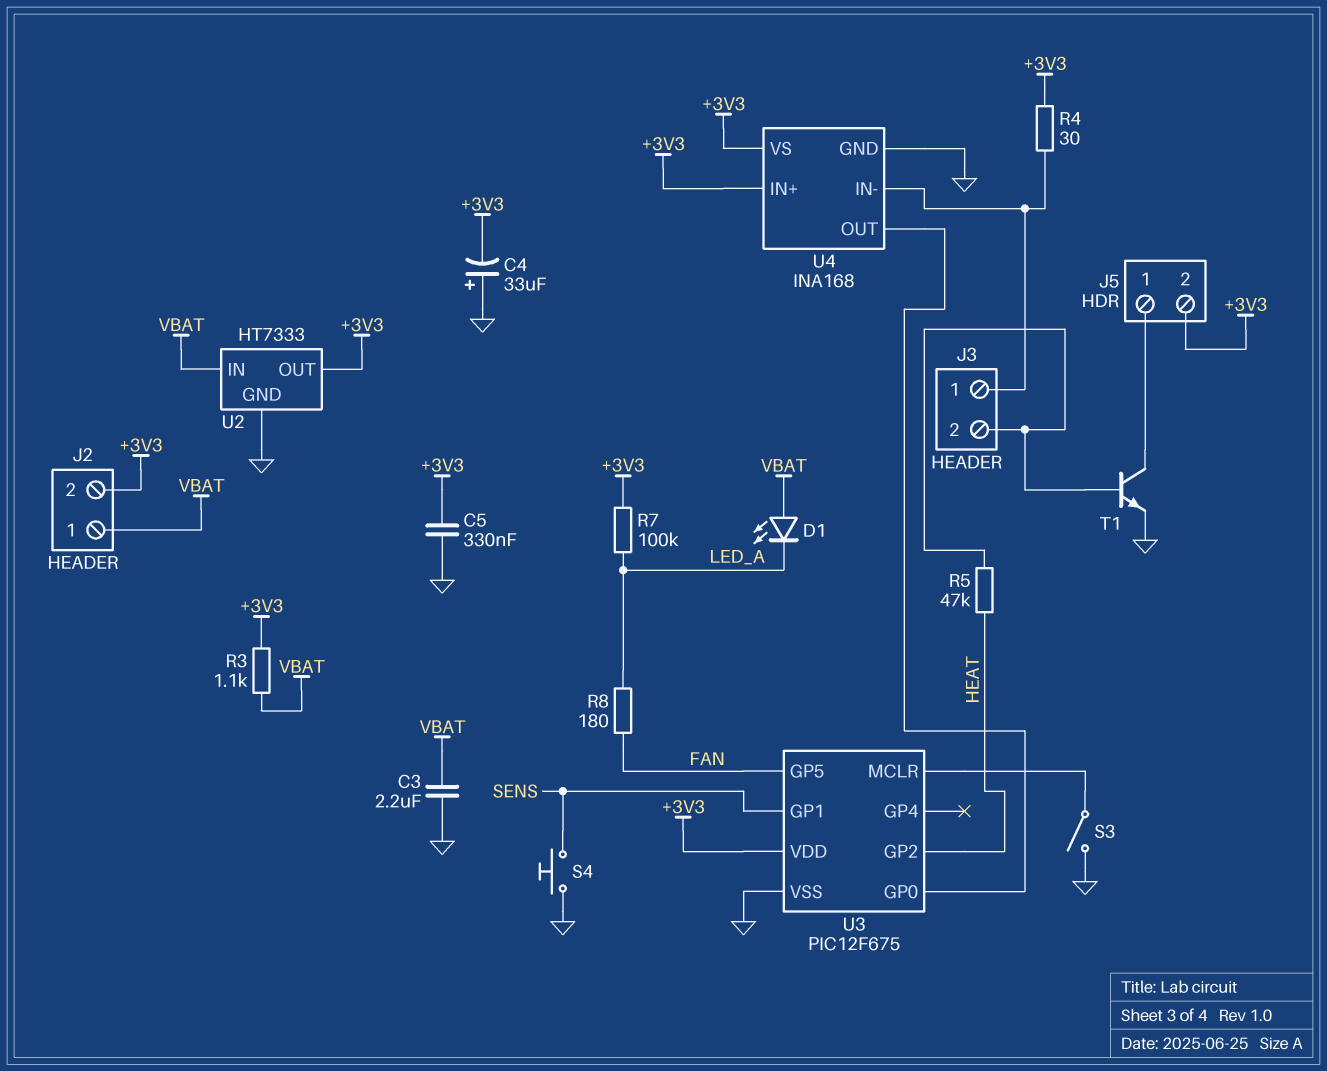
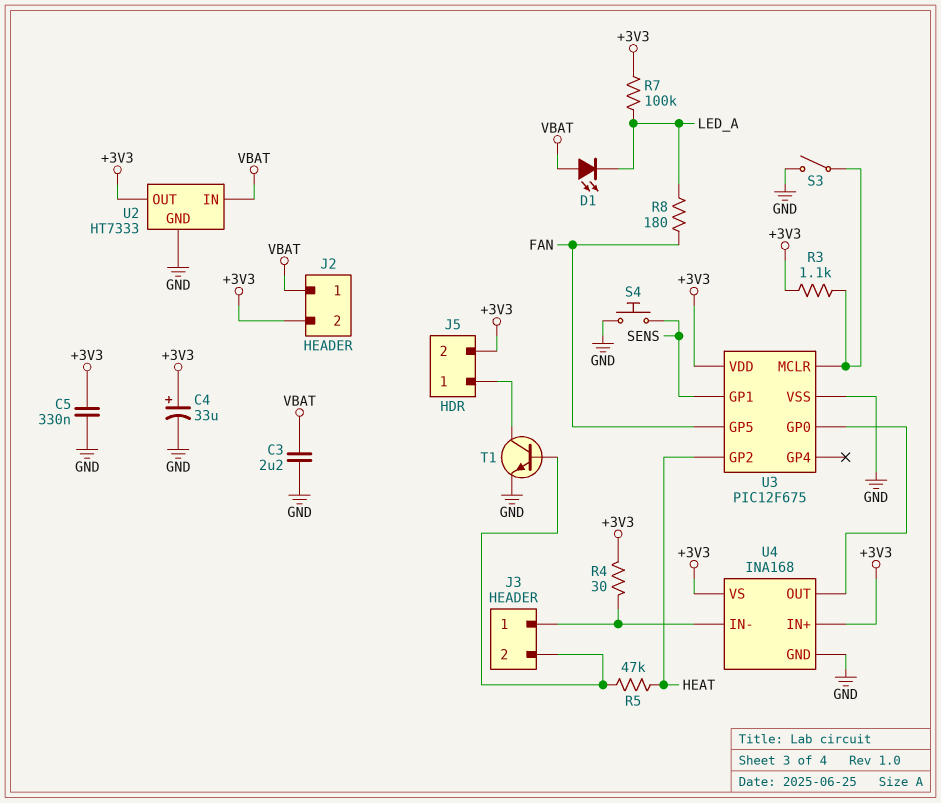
C4: 33uF (plus GND, minus +3V3) -> 33uF (plus +3V3, minus GND)
R3: 1.1k (+3V3, VBAT) -> 1.1k (+3V3, U3/MCLR)

